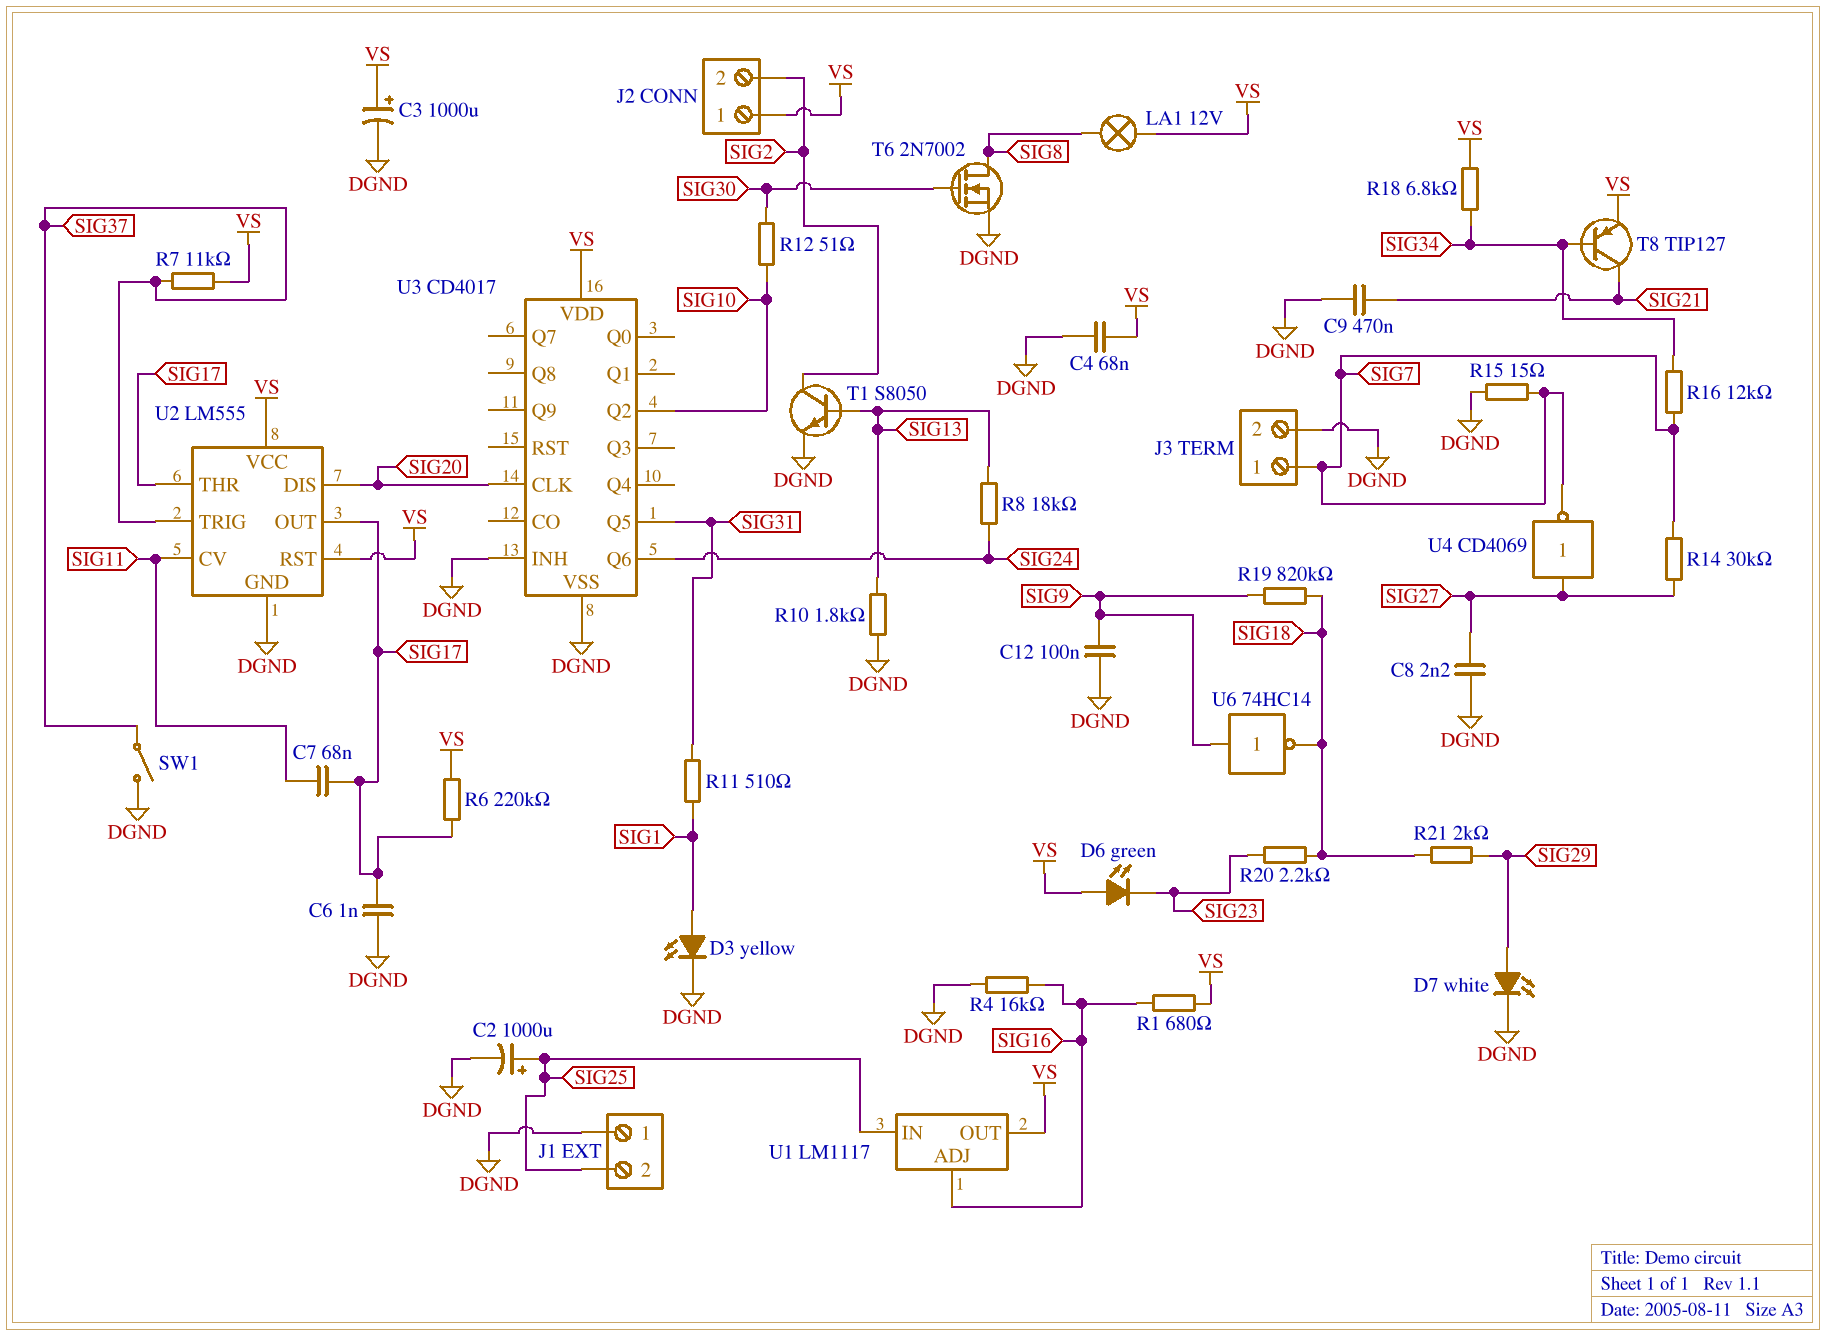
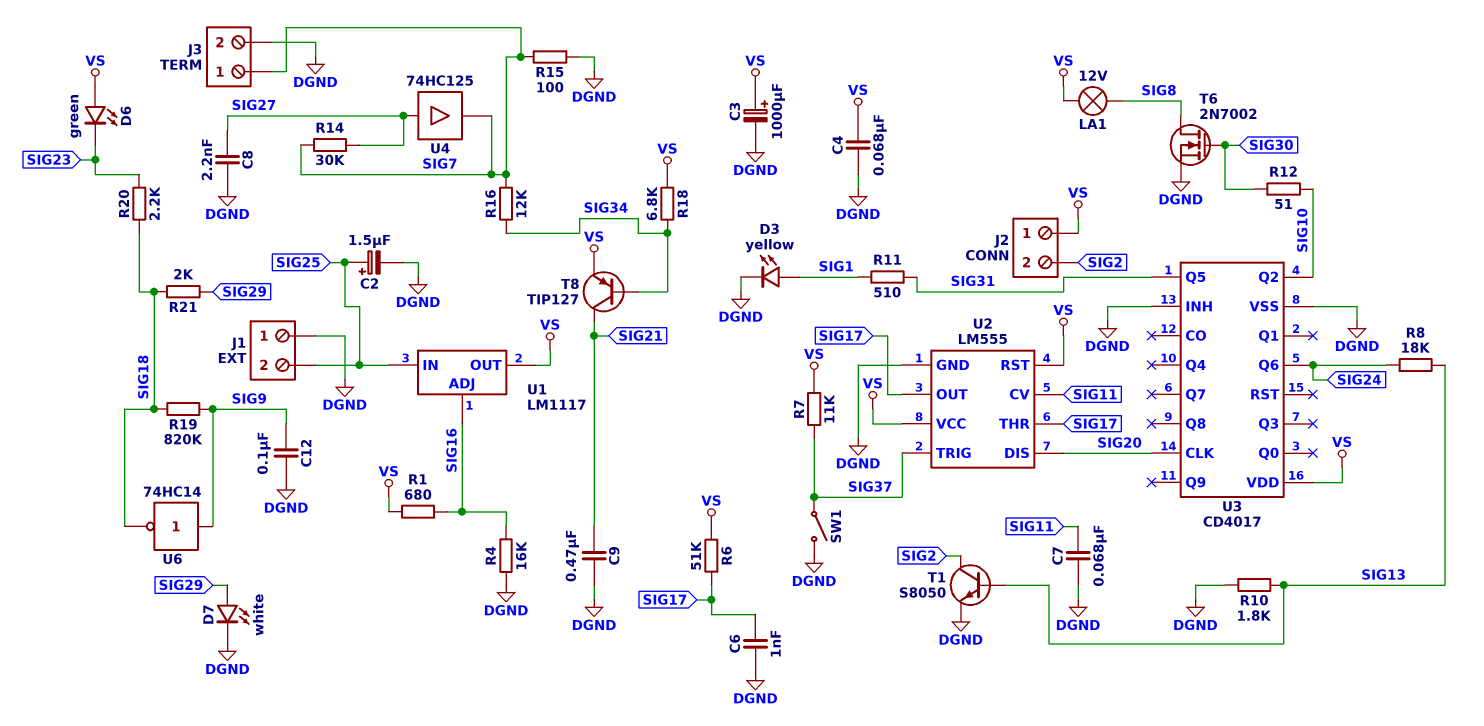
C2: 1000uF (plus SIG25, minus DGND) -> 1.5uF (plus SIG25, minus DGND)
C7: 68nF (SIG11, SIG17) -> 68nF (DGND, SIG11)
R6: 220k (SIG17, VS) -> 51k (SIG17, VS)
R15: 15 (DGND, SIG7) -> 100 (DGND, SIG7)
U4: NOT CD4069 (in SIG27, out SIG7) -> buffer 74HC125 (in SIG27, out SIG7)

